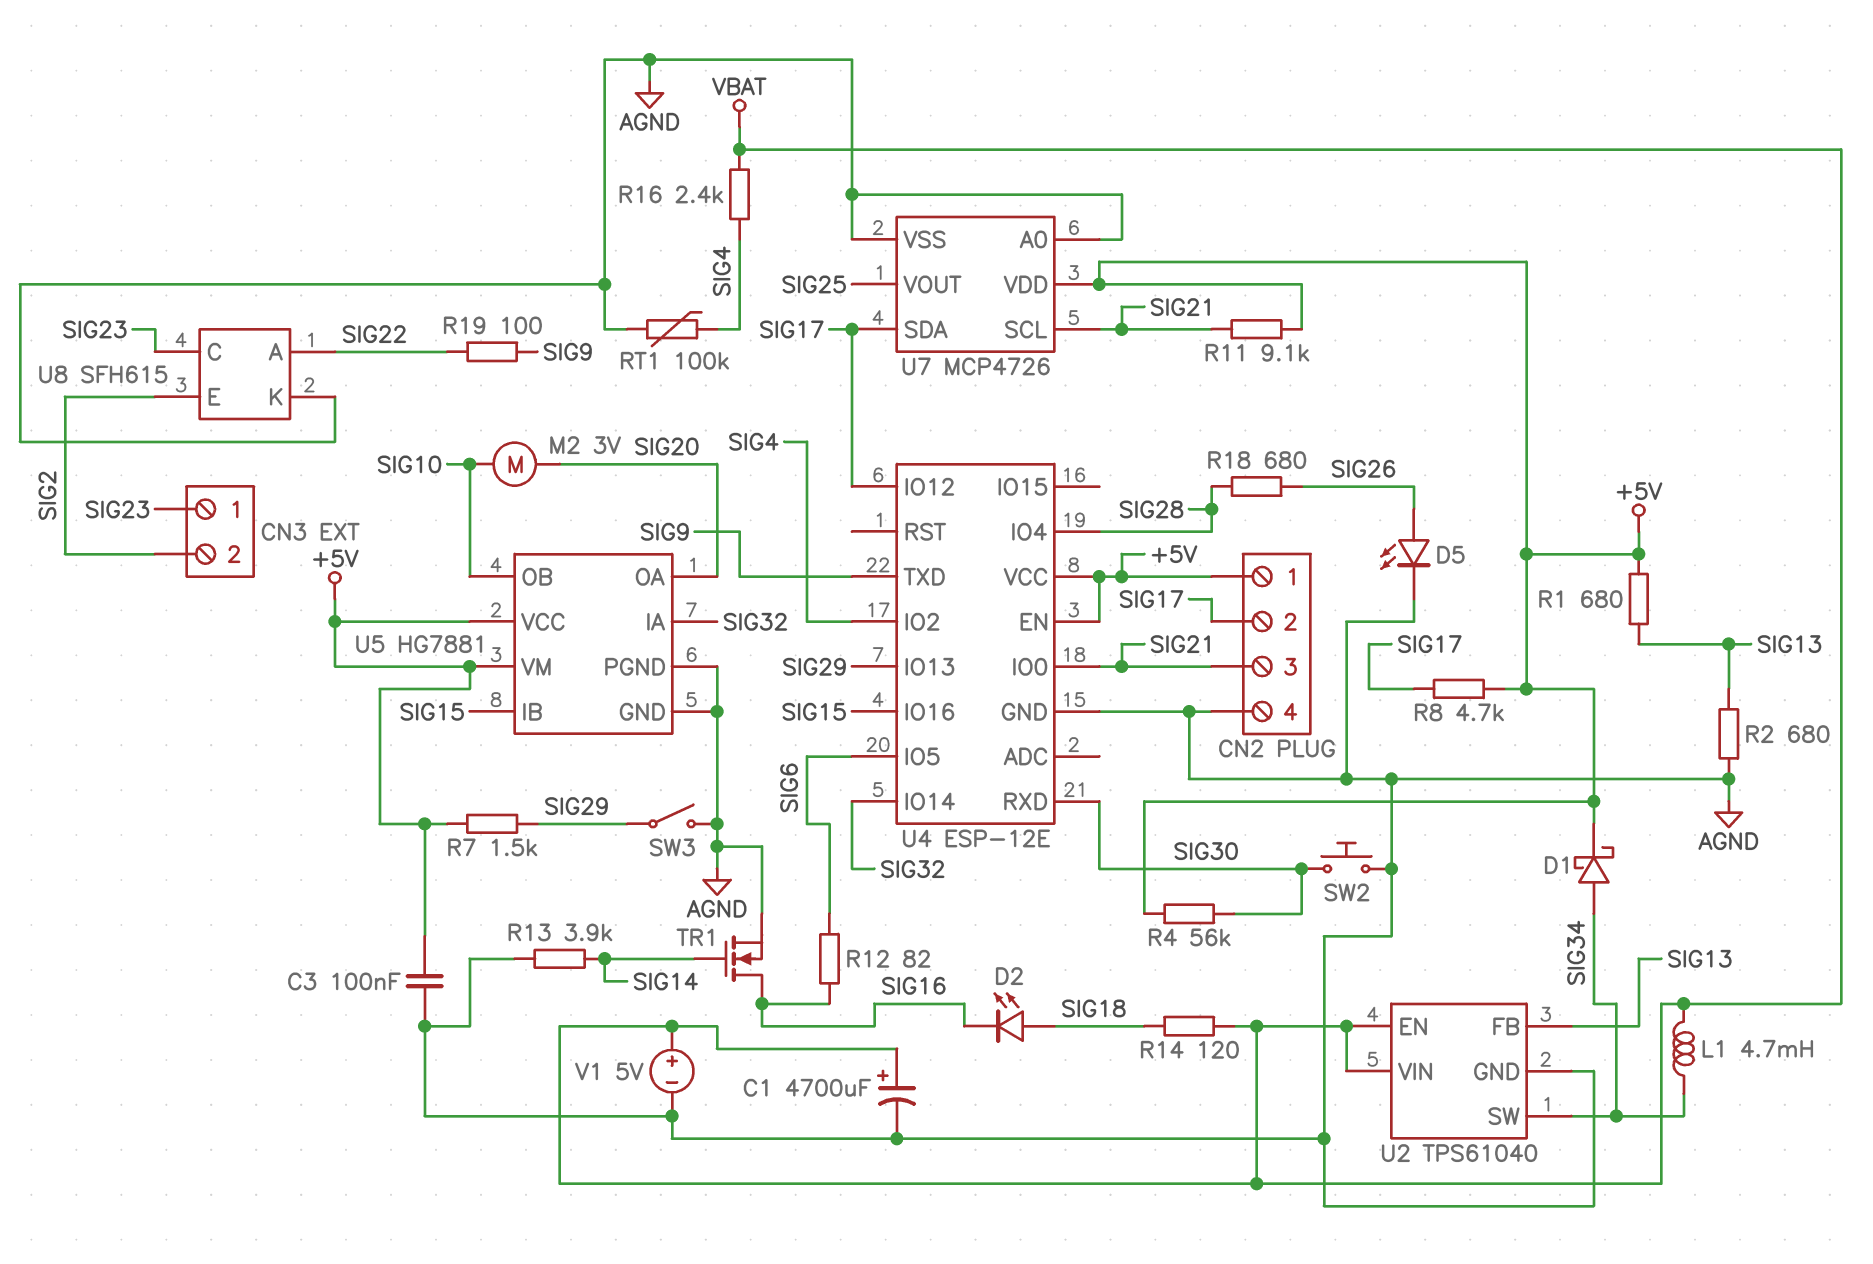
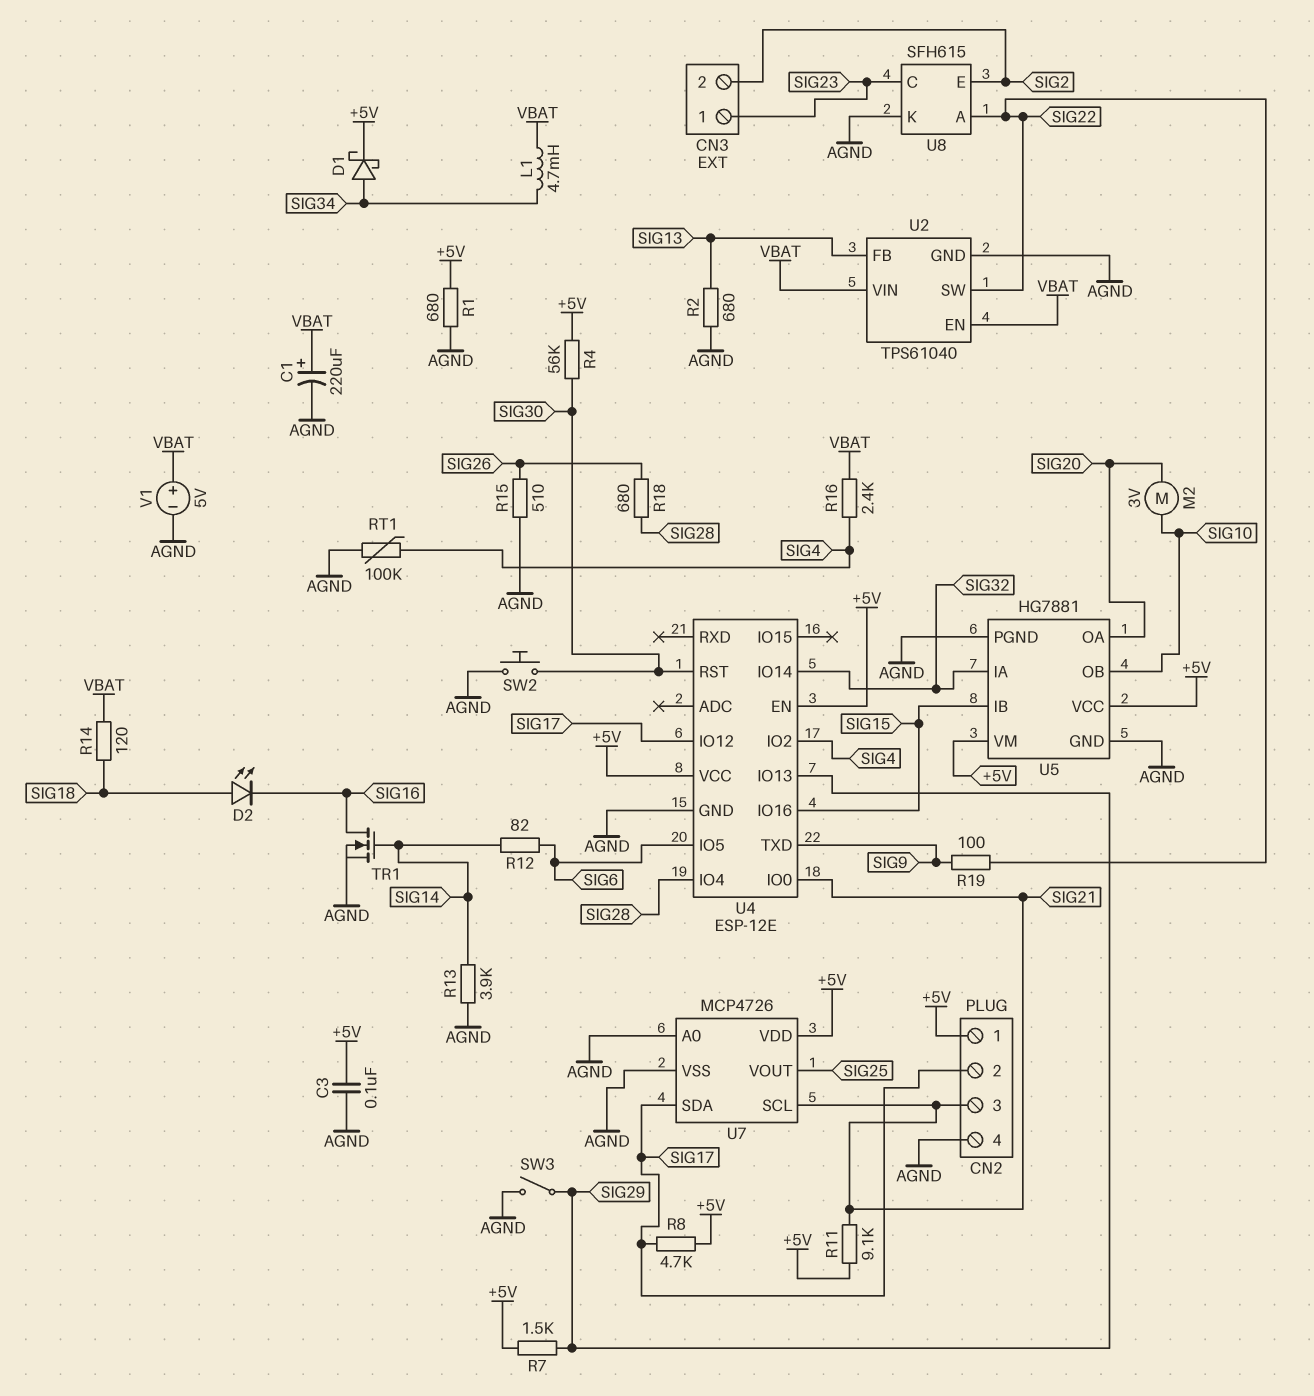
C1: 4700uF (plus VBAT, minus AGND) -> 220uF (plus VBAT, minus AGND)
D5: LED (A SIG26, K AGND) -> none
R1: 680 (+5V, SIG13) -> 680 (+5V, AGND)
R12: 82 (SIG6, SIG16) -> 82 (SIG6, SIG14)
R15: none -> 510 (AGND, SIG26)
U2 pin SW: SIG34 -> SIG22
U4 pin RST: none -> SIG30
U4 pin RXD: SIG30 -> none

